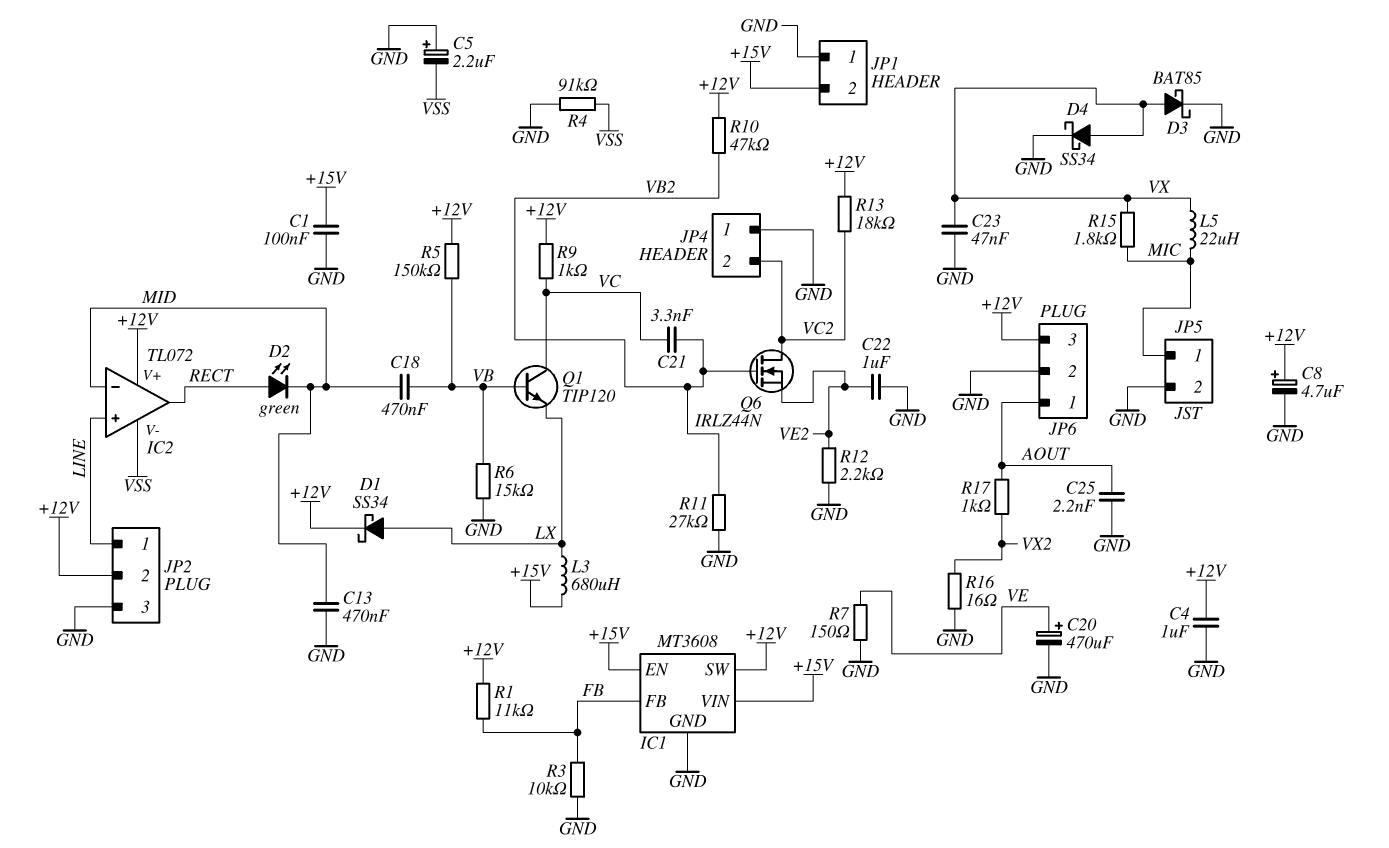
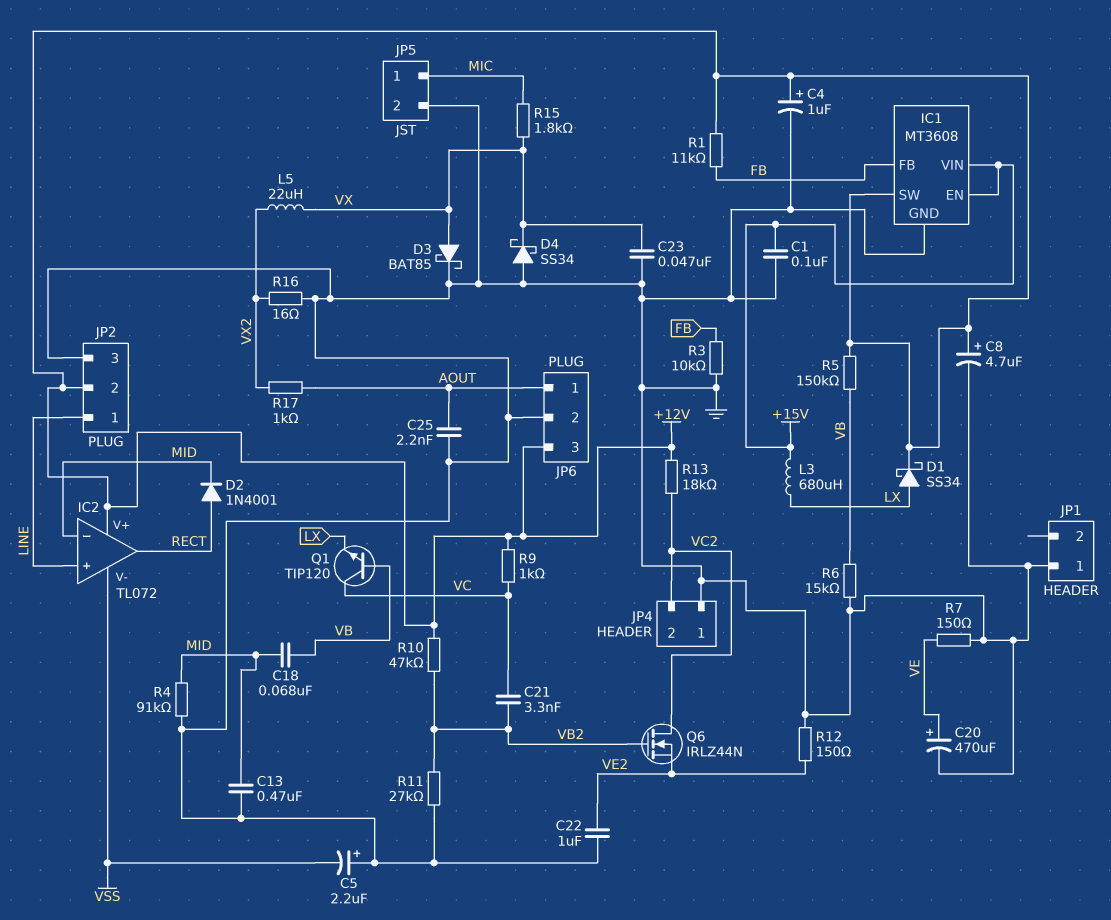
C4: 1uF (+12V, GND) -> 1uF (plus +12V, minus GND)
C18: 470nF (MID, VB) -> 68nF (MID, VB)
D2: LED green (A RECT, K MID) -> diode 1N4001 (A RECT, K MID)
D4: schottky SS34 (A VX, K GND) -> schottky SS34 (A GND, K VX)
JP1 pin 2: +15V -> none
L5: 22uH (MIC, VX) -> 22uH (VX, VX2)
R4: 91k (GND, VSS) -> 91k (GND, MID)
R12: 2.2k (GND, VE2) -> 150 (GND, VE2)

